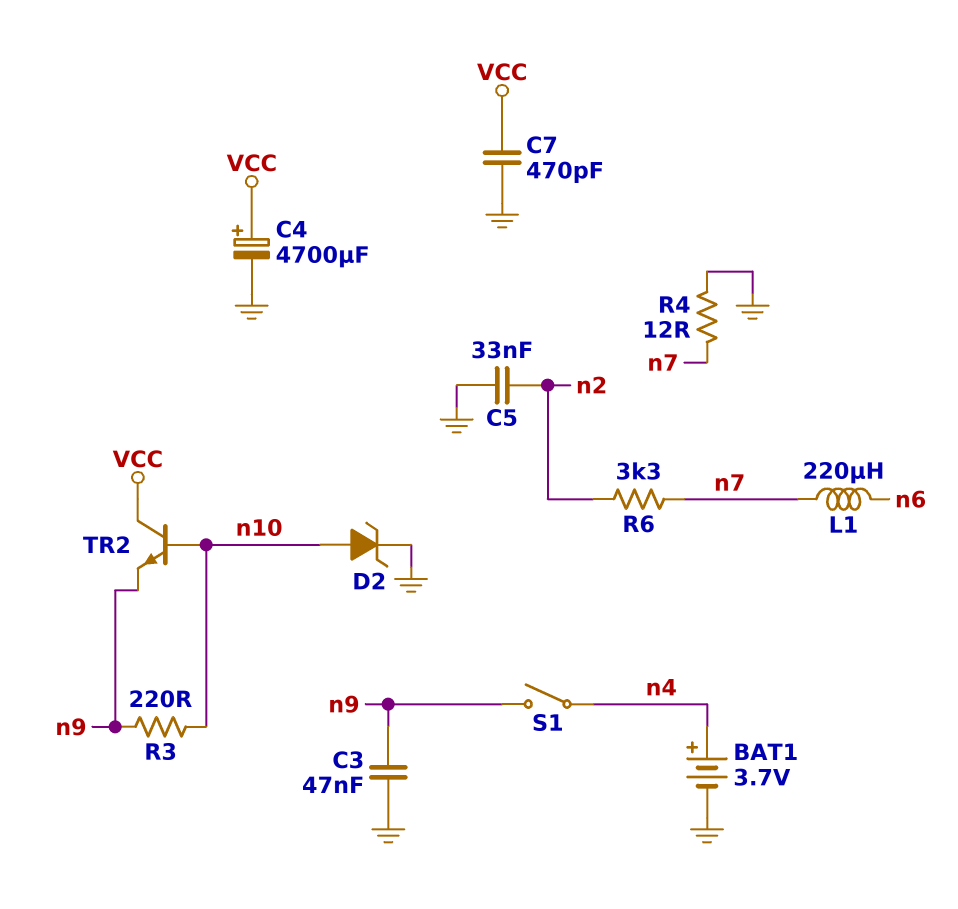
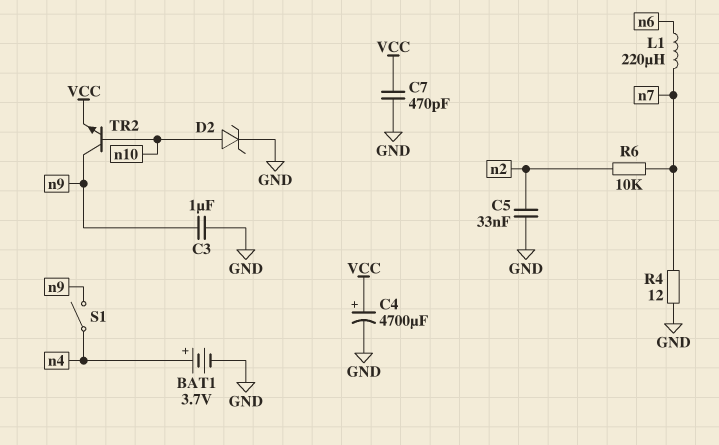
C3: 47nF (GND, n9) -> 1uF (GND, n9)
R3: 220 (n9, n10) -> none
R6: 3.3k (n2, n7) -> 10k (n2, n7)
TR2: NPN (B n10, C VCC, E n9) -> NPN (B n10, C n9, E VCC)

